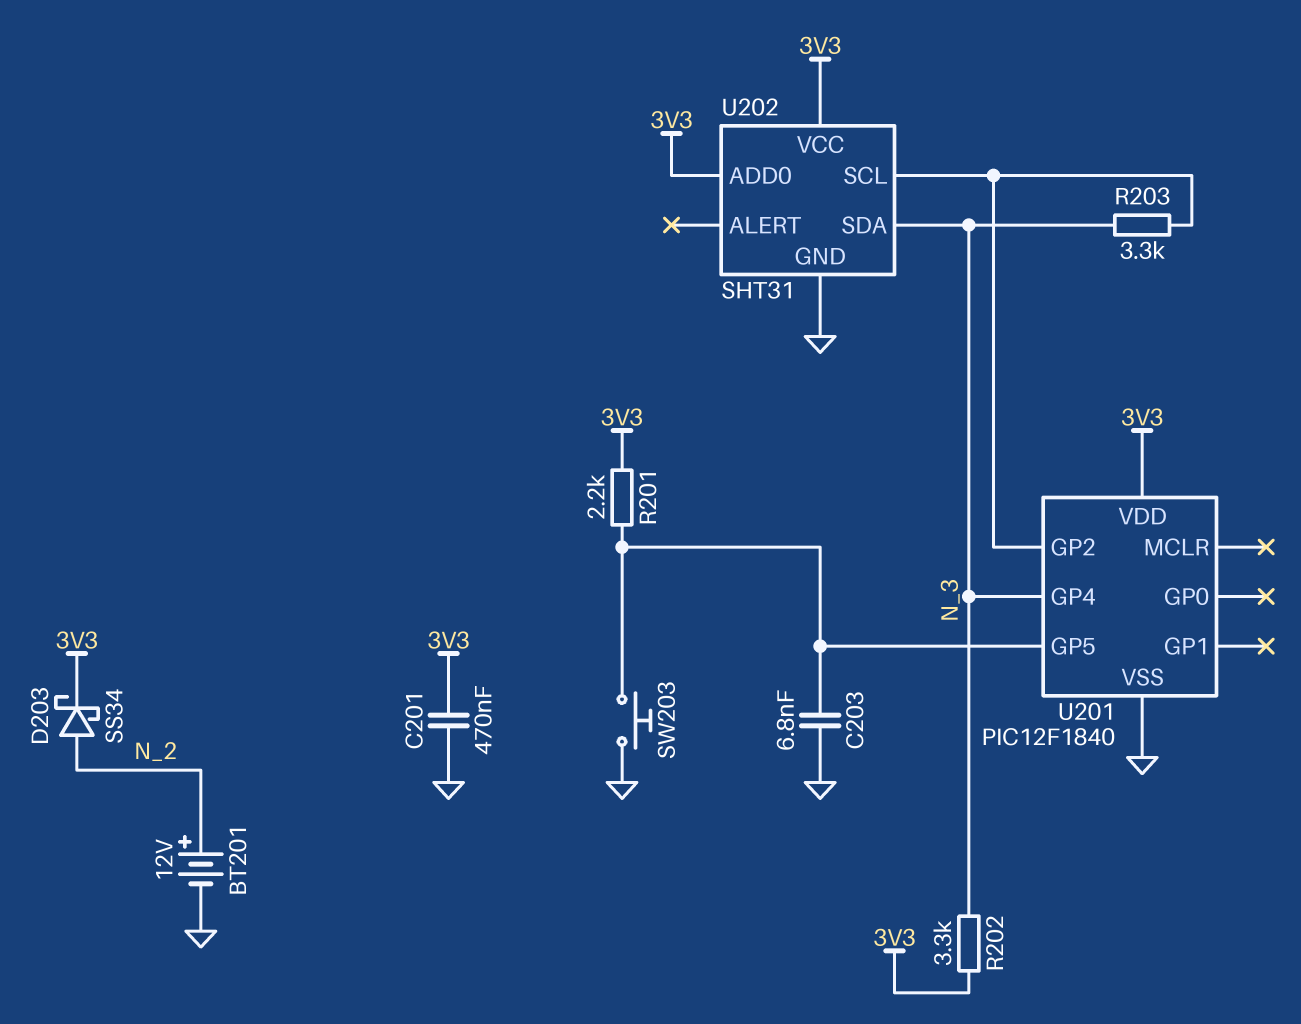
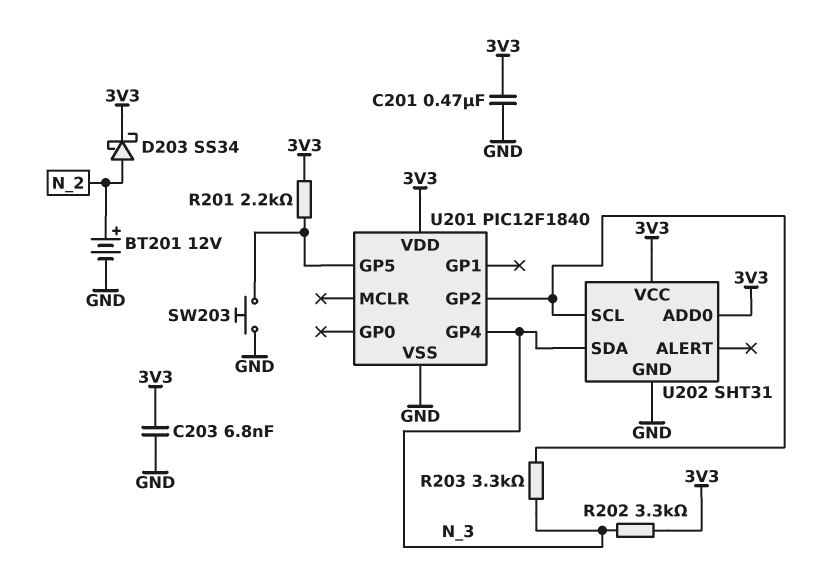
C203: 6.8nF (GND, U201/GP5) -> 6.8nF (3V3, GND)

